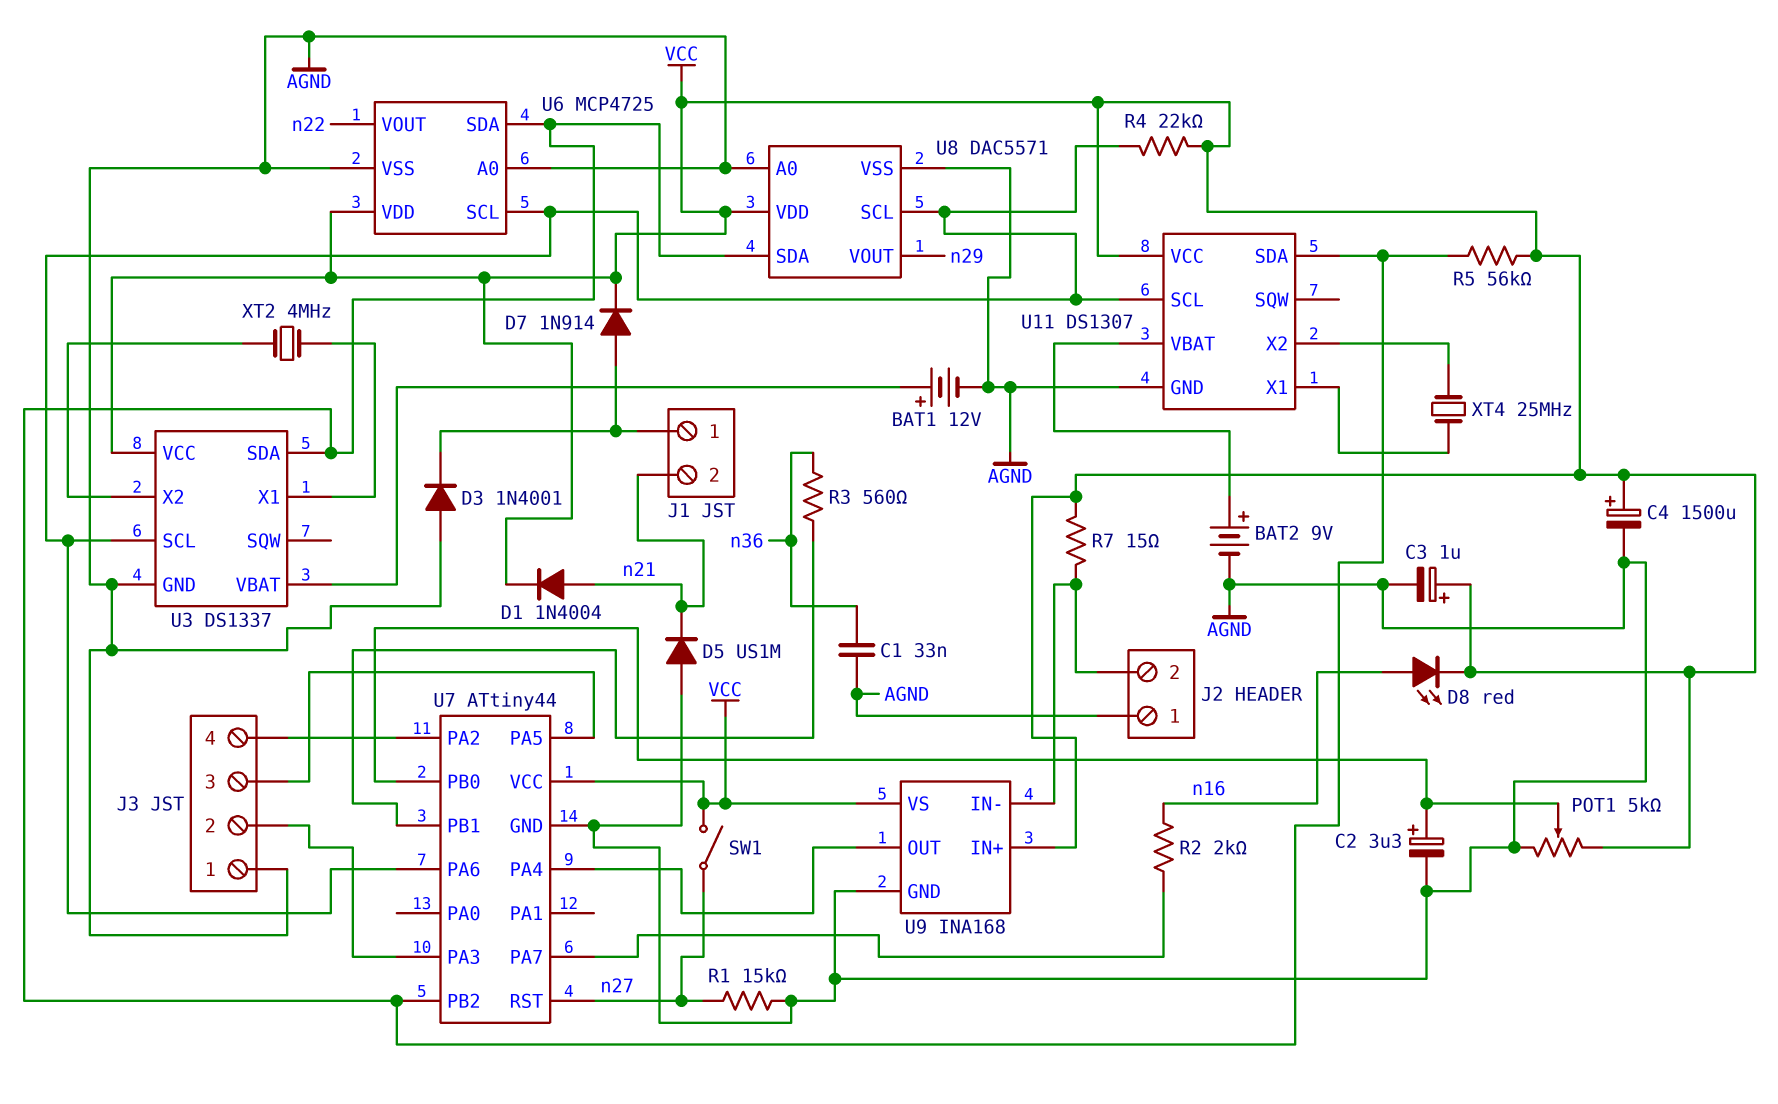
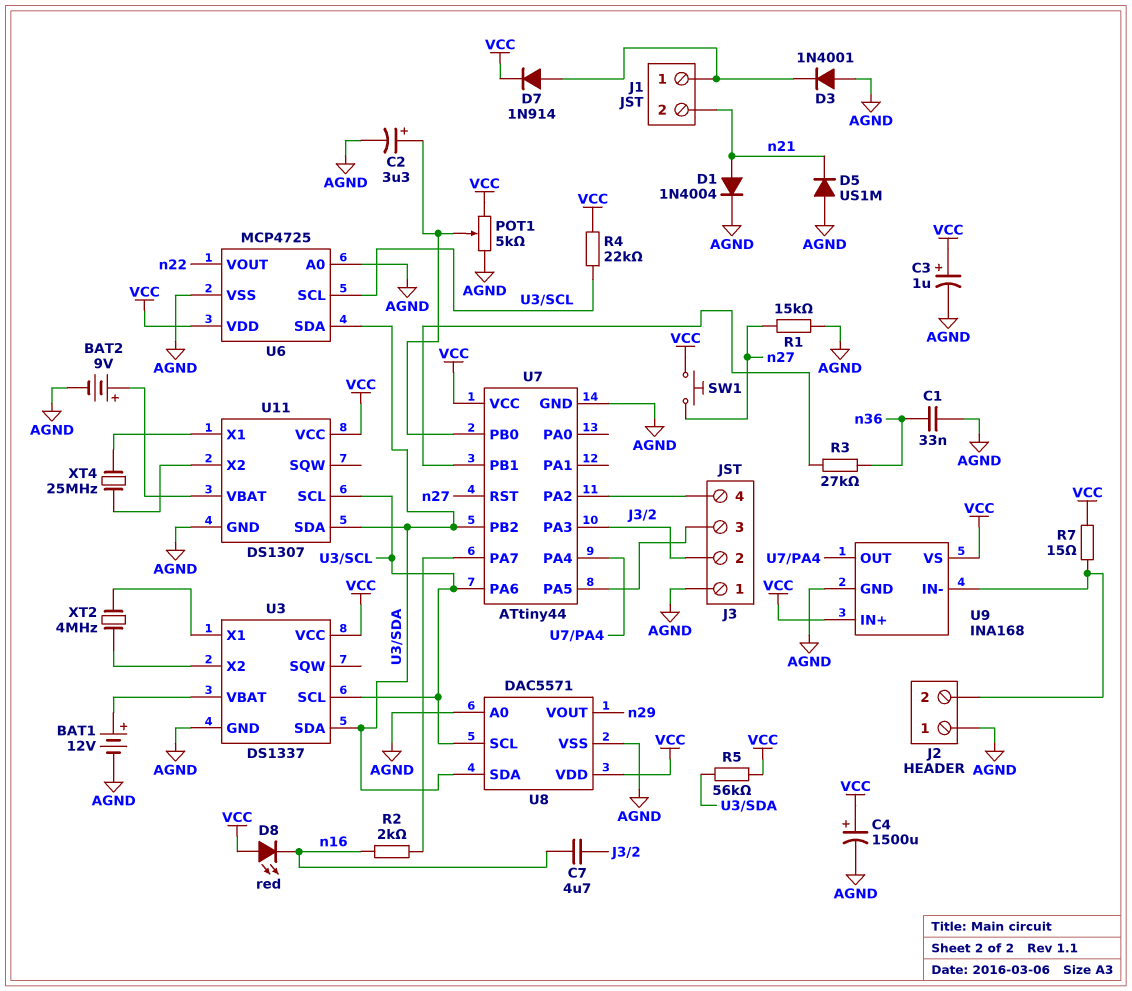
C7: none -> 4.7uF (J3/2, n16)
D1: diode 1N4004 (A n21, K VCC) -> diode 1N4004 (A n21, K AGND)
D8: LED red (A n16, K VCC) -> LED red (A VCC, K n16)
R3: 560 (U7/PB1, n36) -> 27k (U7/PB1, n36)
SW1: switch (VCC, n27) -> button (VCC, n27)

